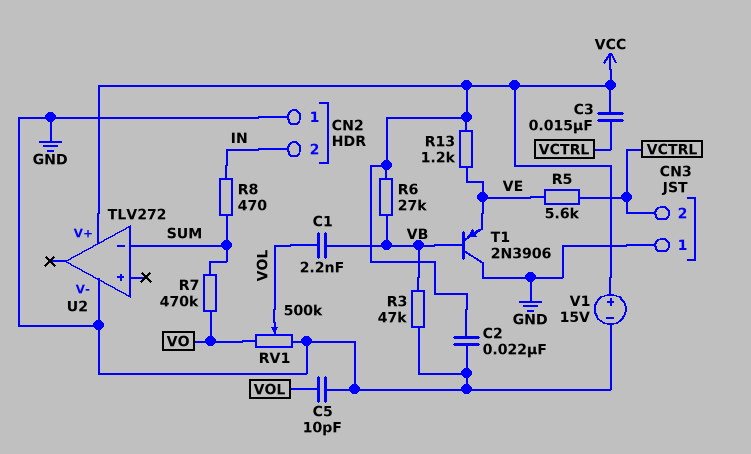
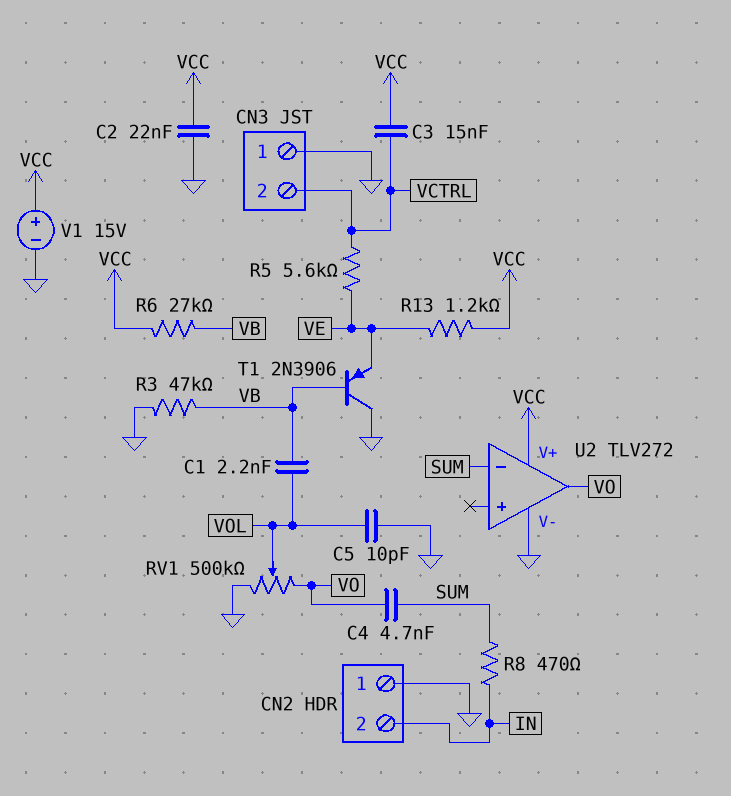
C4: none -> 4.7nF (SUM, VO)
R7: 470k (SUM, VO) -> none
U2 pin out: none -> VO

